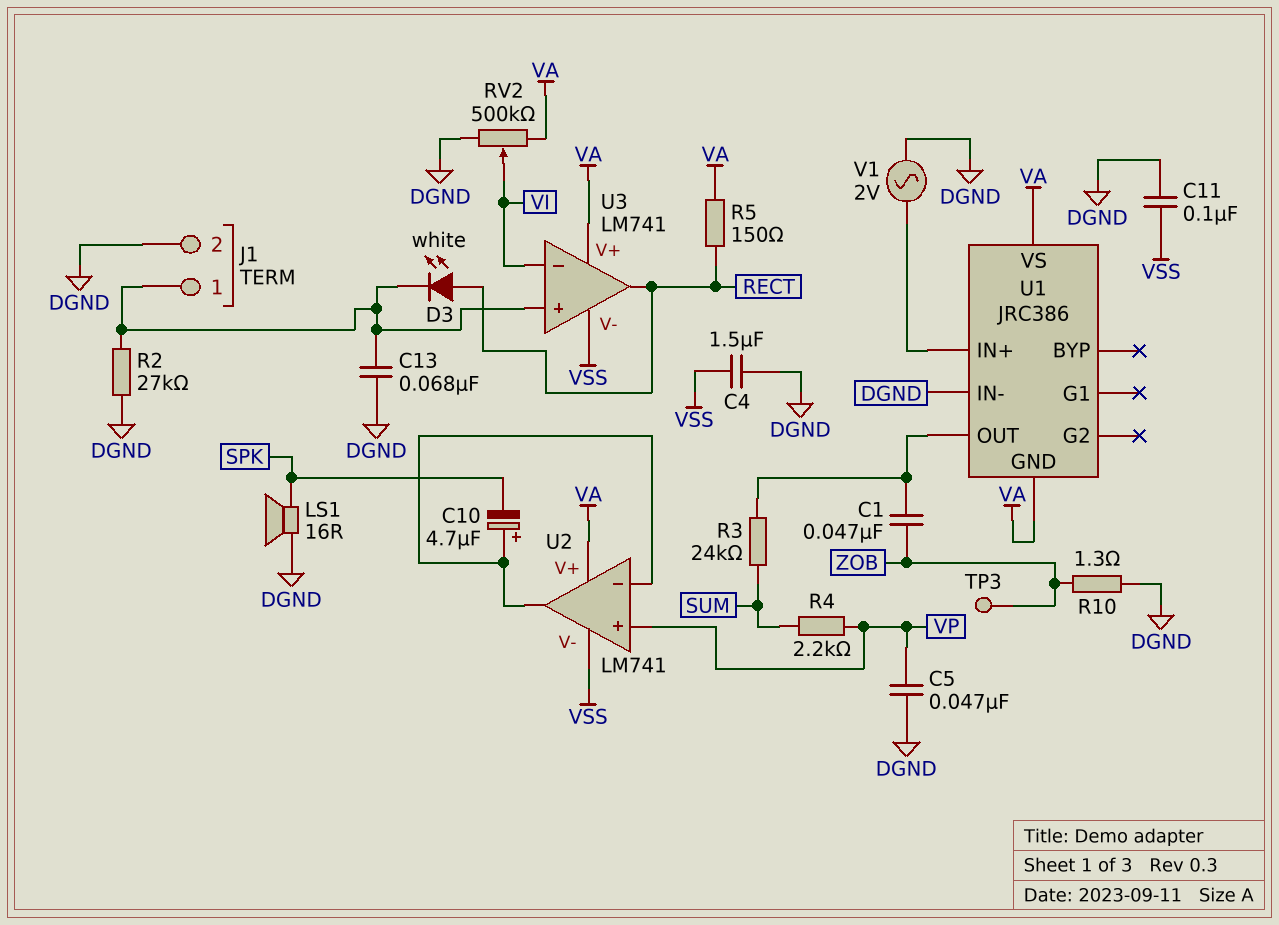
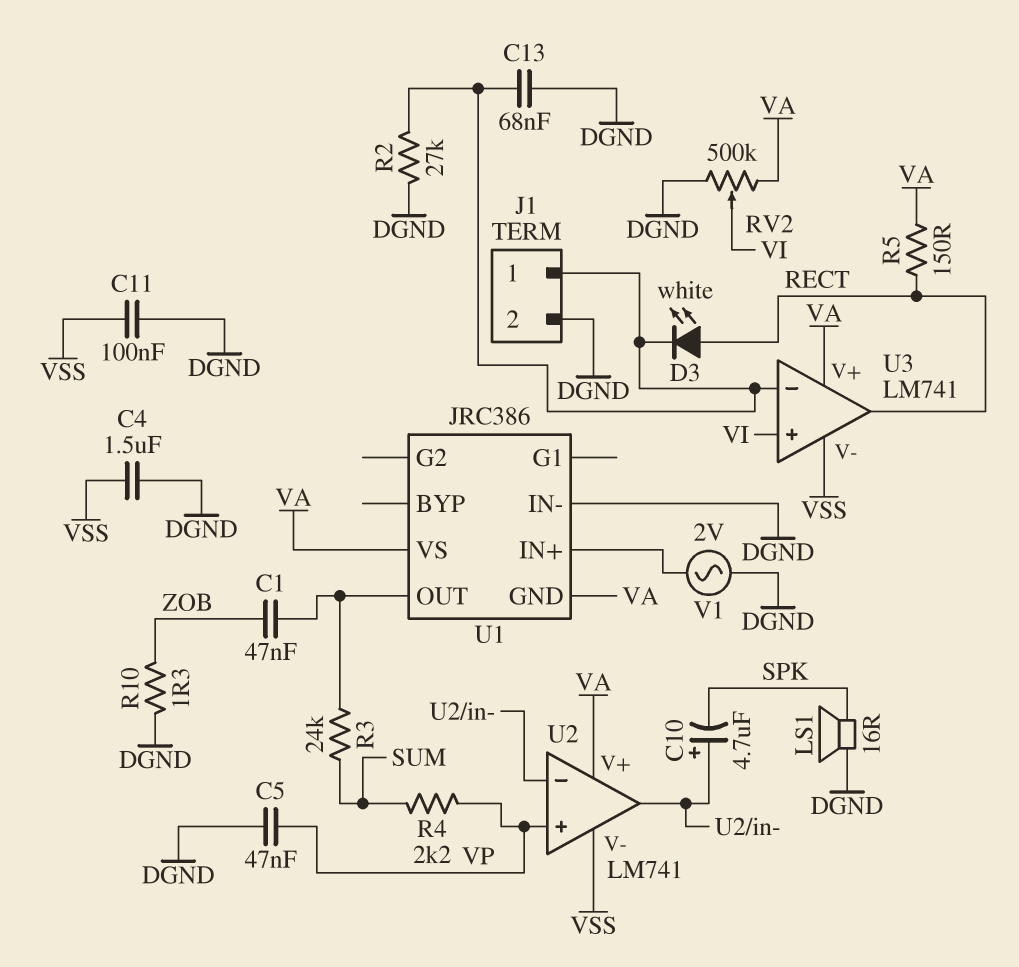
TP3: test point (ZOB) -> none
U3 pin in+: J1/1 -> VI
U3 pin in-: VI -> J1/1

